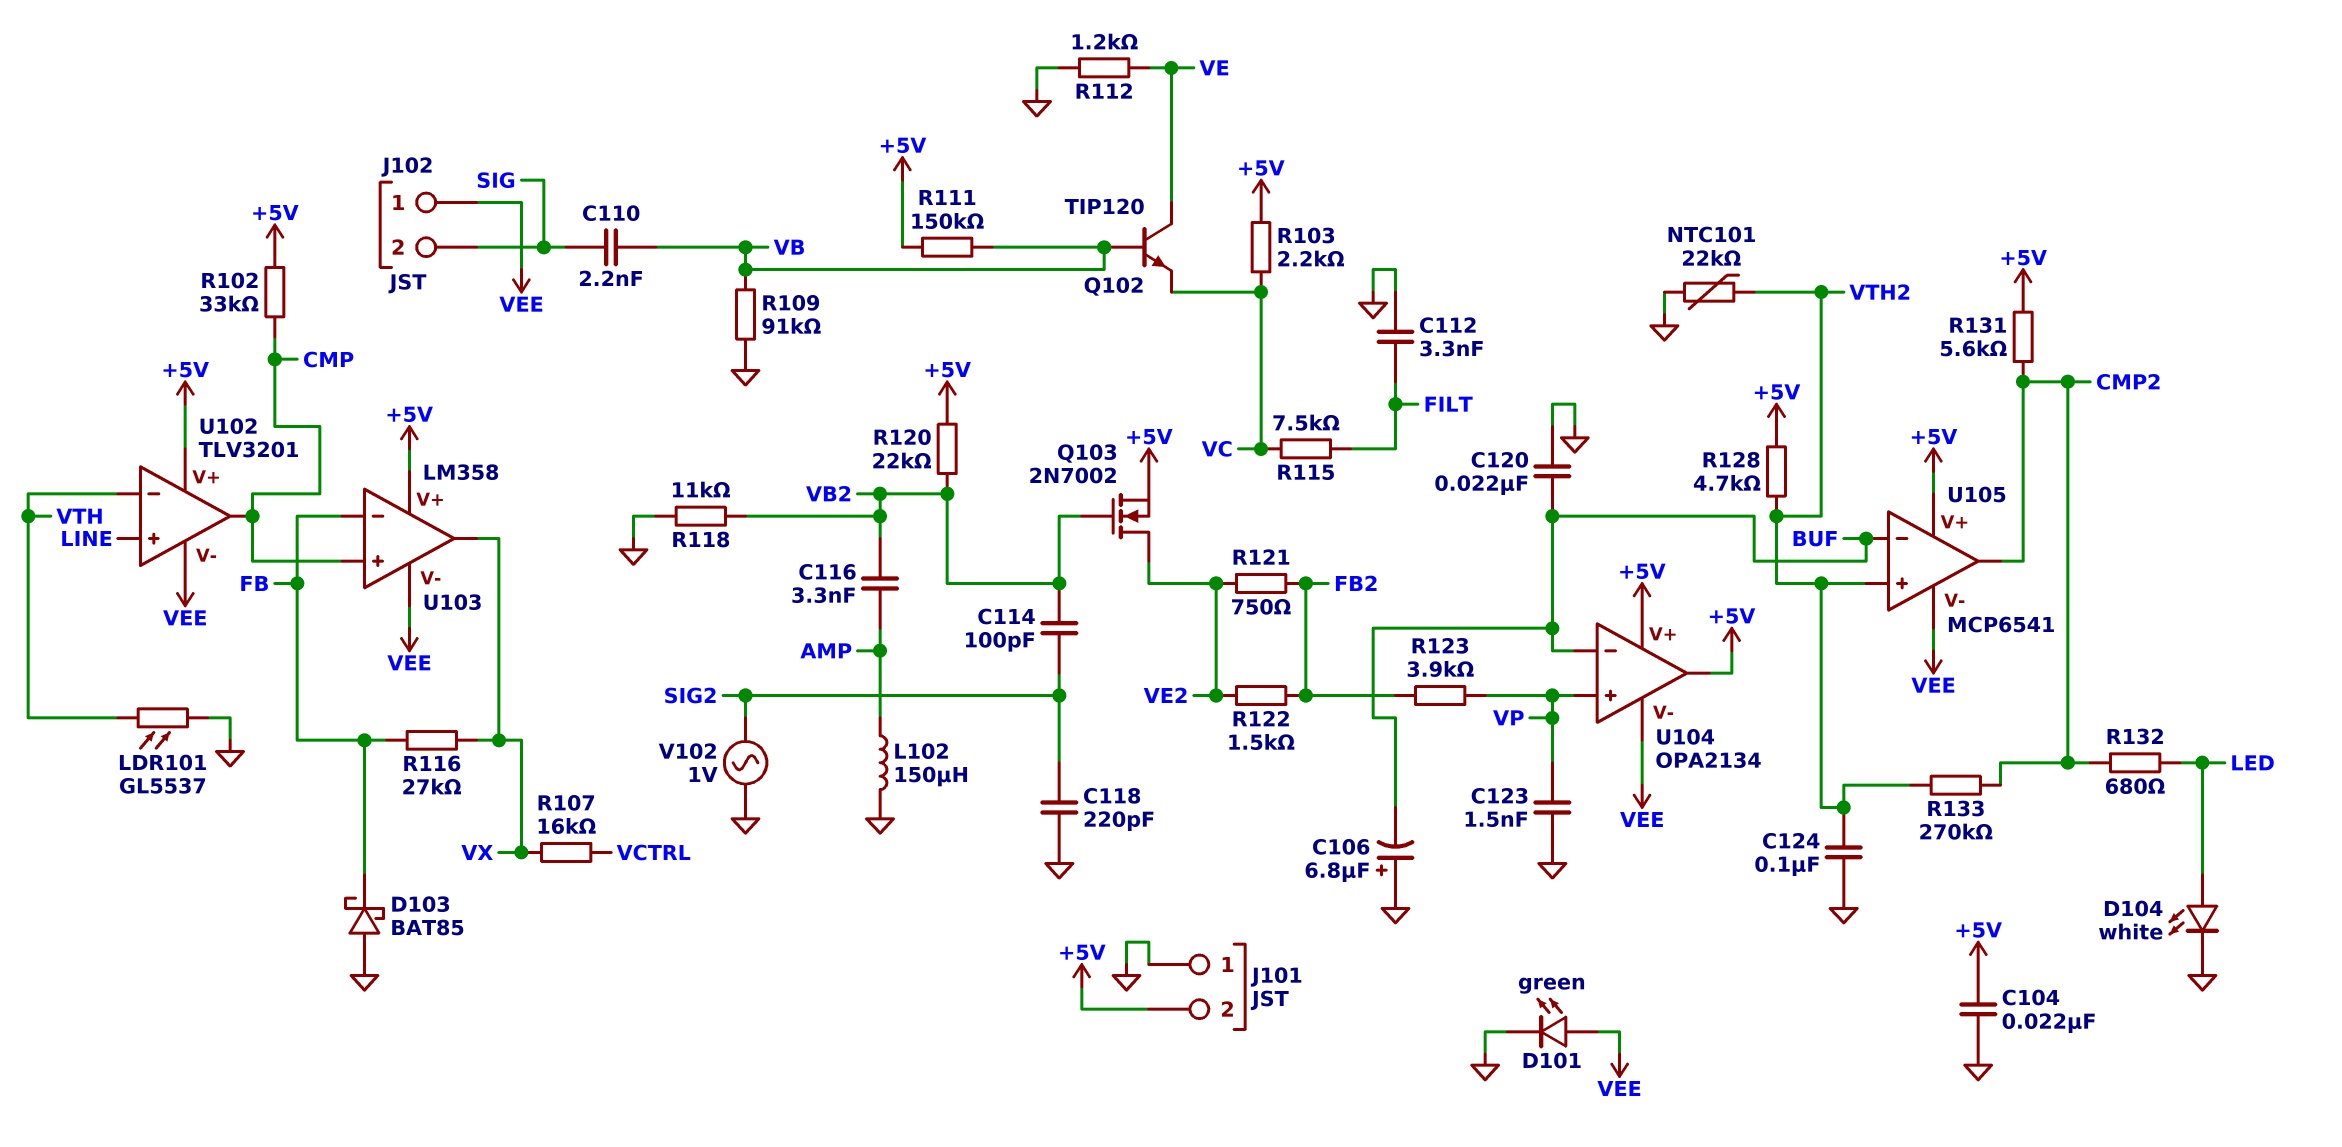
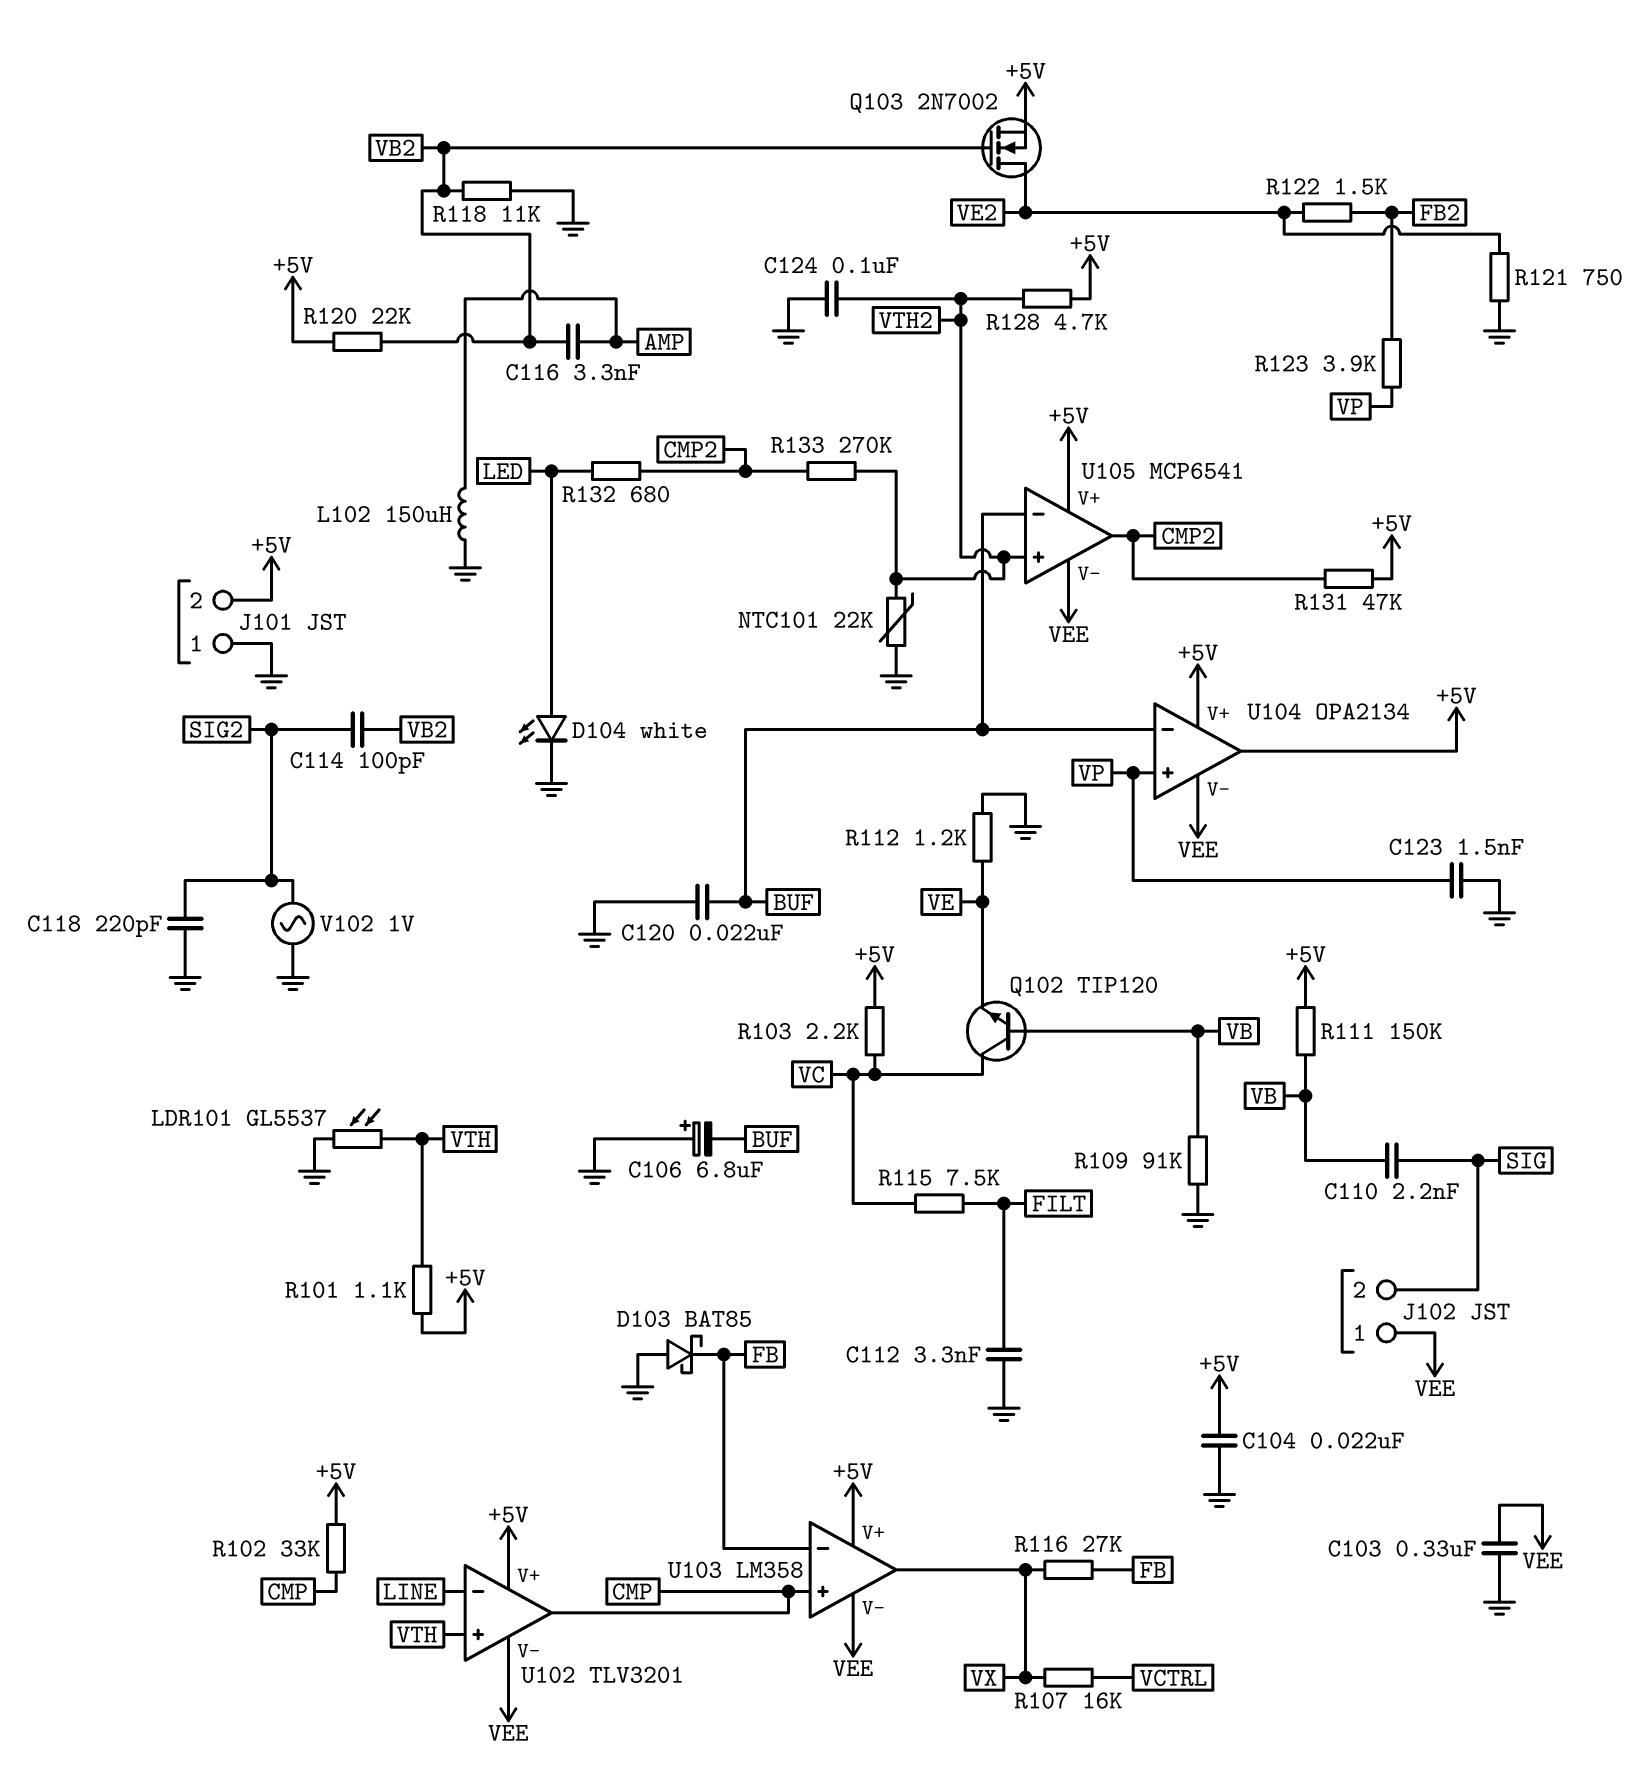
C103: none -> 330nF (GND, VEE)
D101: LED green (A VEE, K GND) -> none
Q102: NPN TIP120 (B VB, C VE, E VC) -> NPN TIP120 (B VB, C VC, E VE)
R101: none -> 1.1k (+5V, VTH)
R121: 750 (FB2, VE2) -> 750 (GND, VE2)
R131: 5.6k (+5V, CMP2) -> 47k (+5V, CMP2)
U102 pin in+: LINE -> VTH
U102 pin in-: VTH -> LINE

